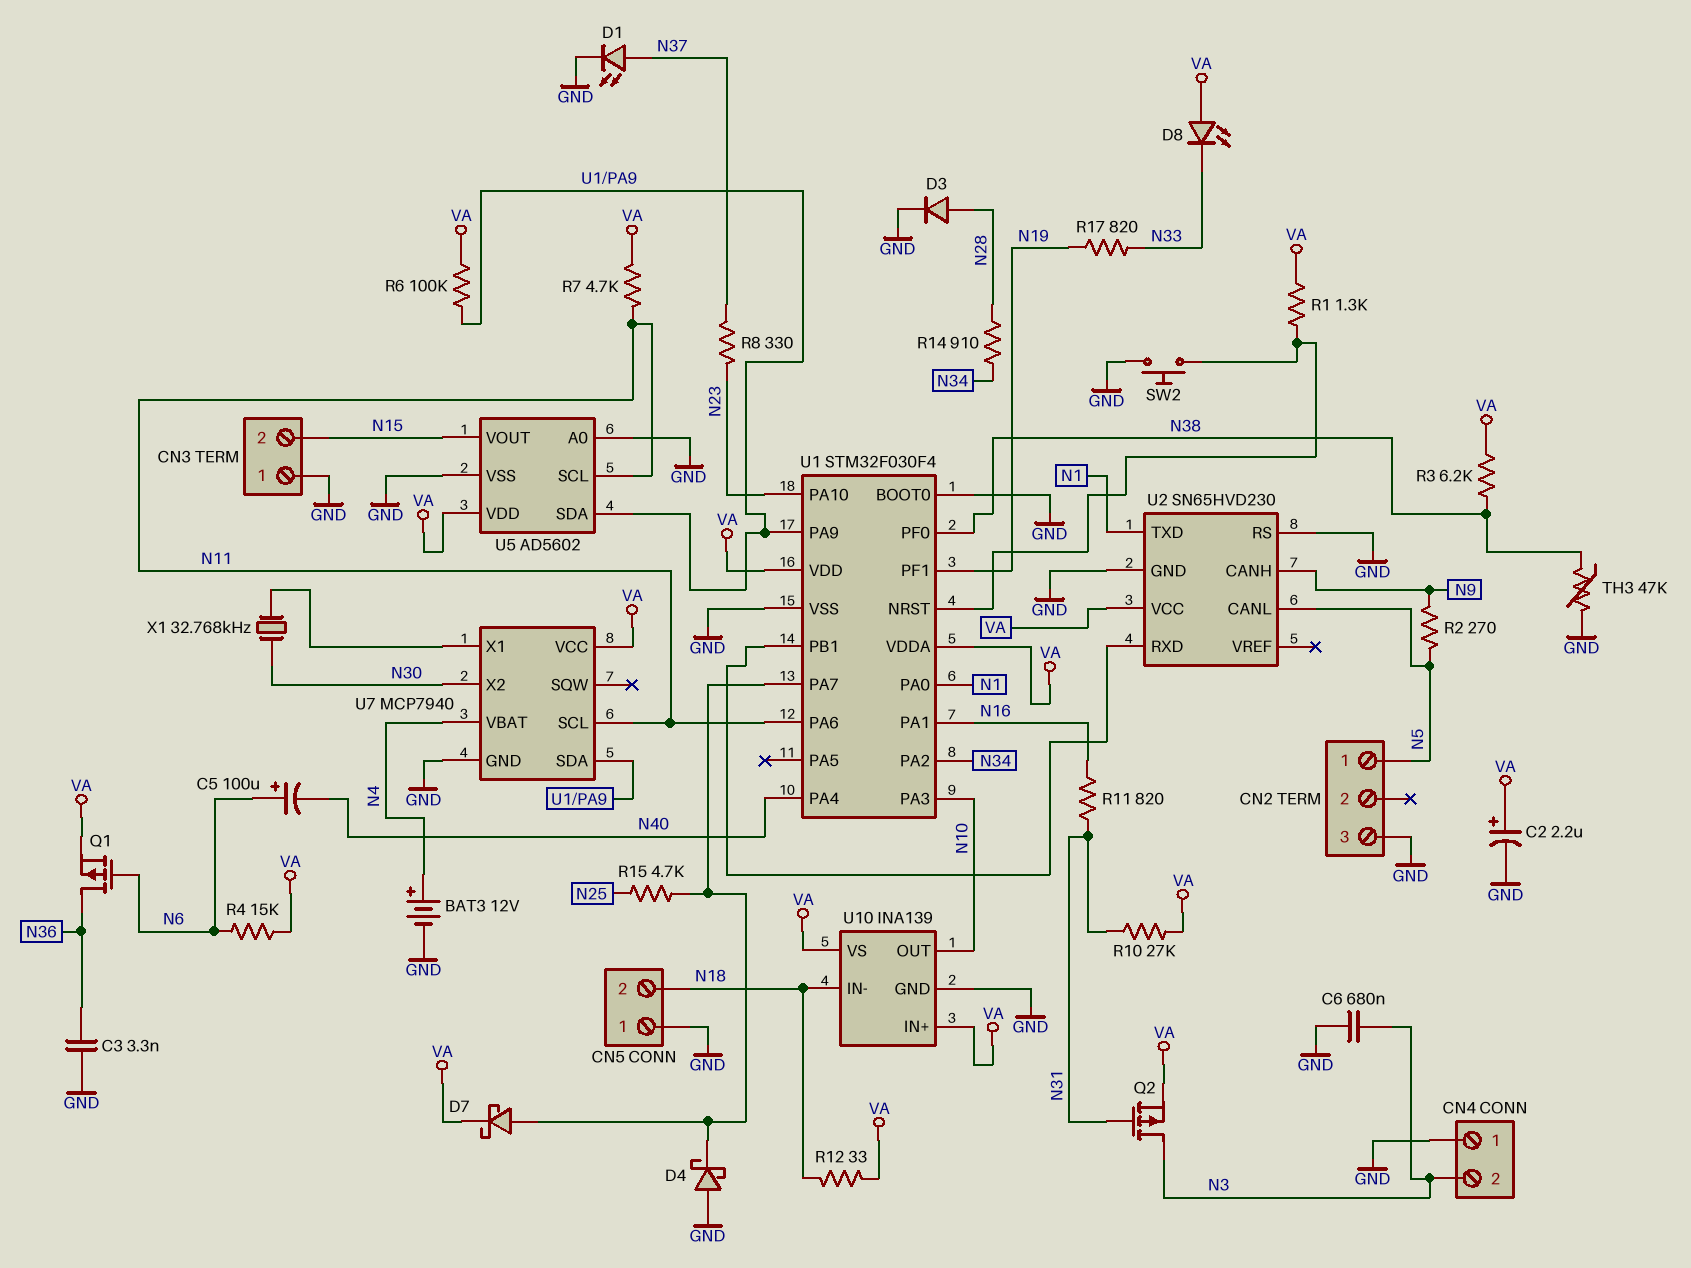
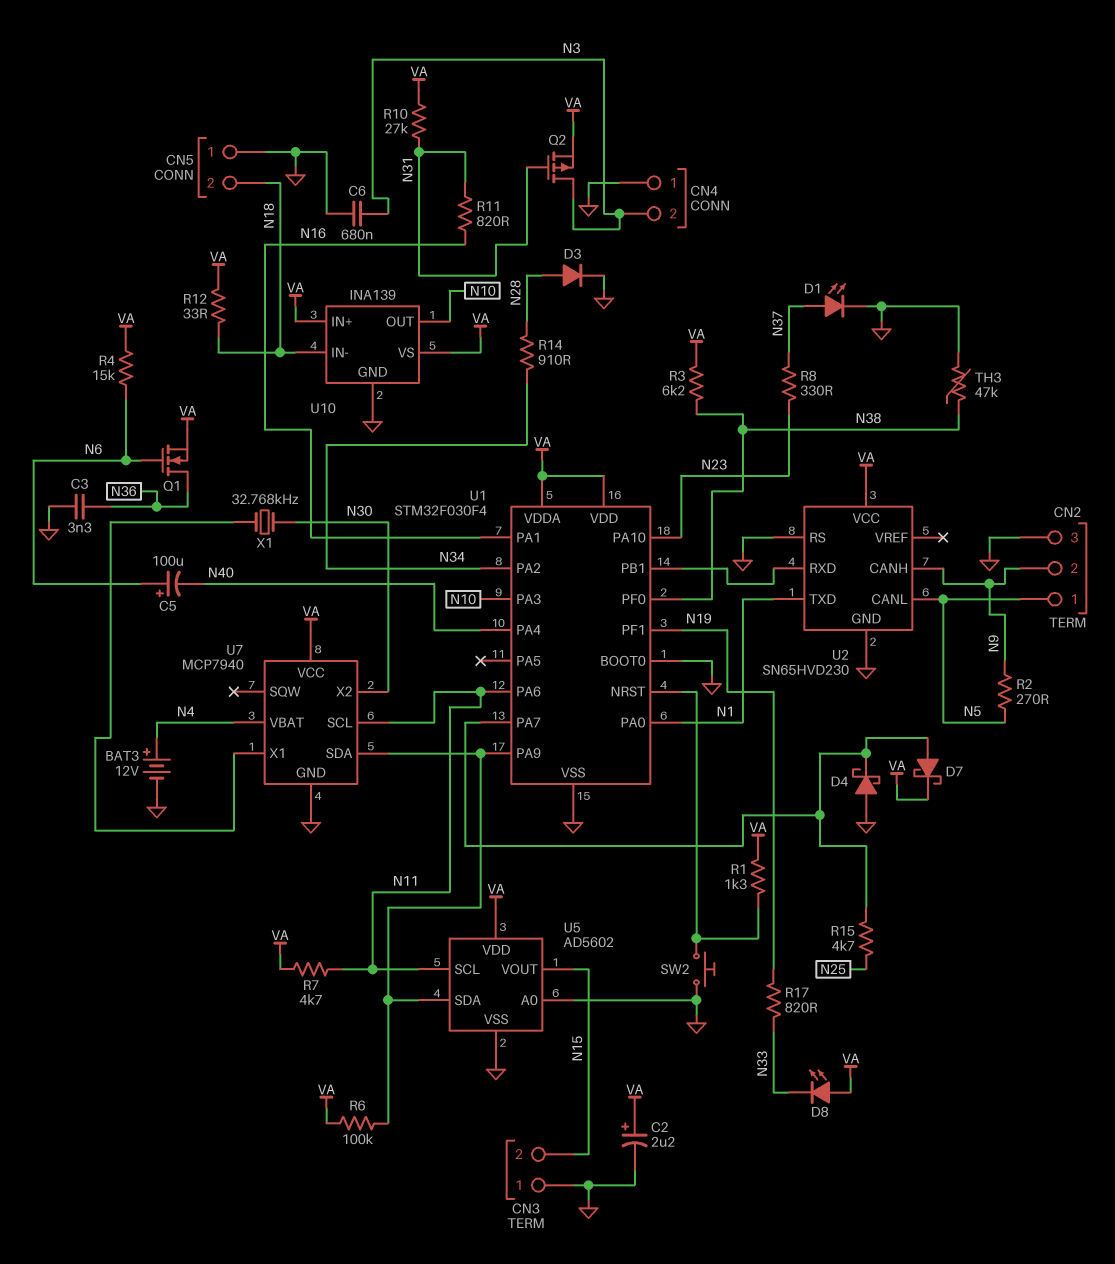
CN2 pin 2: none -> N9
Q1: PMOS (G N6, D N36, S VA) -> NMOS (G N6, D N36, S VA)

